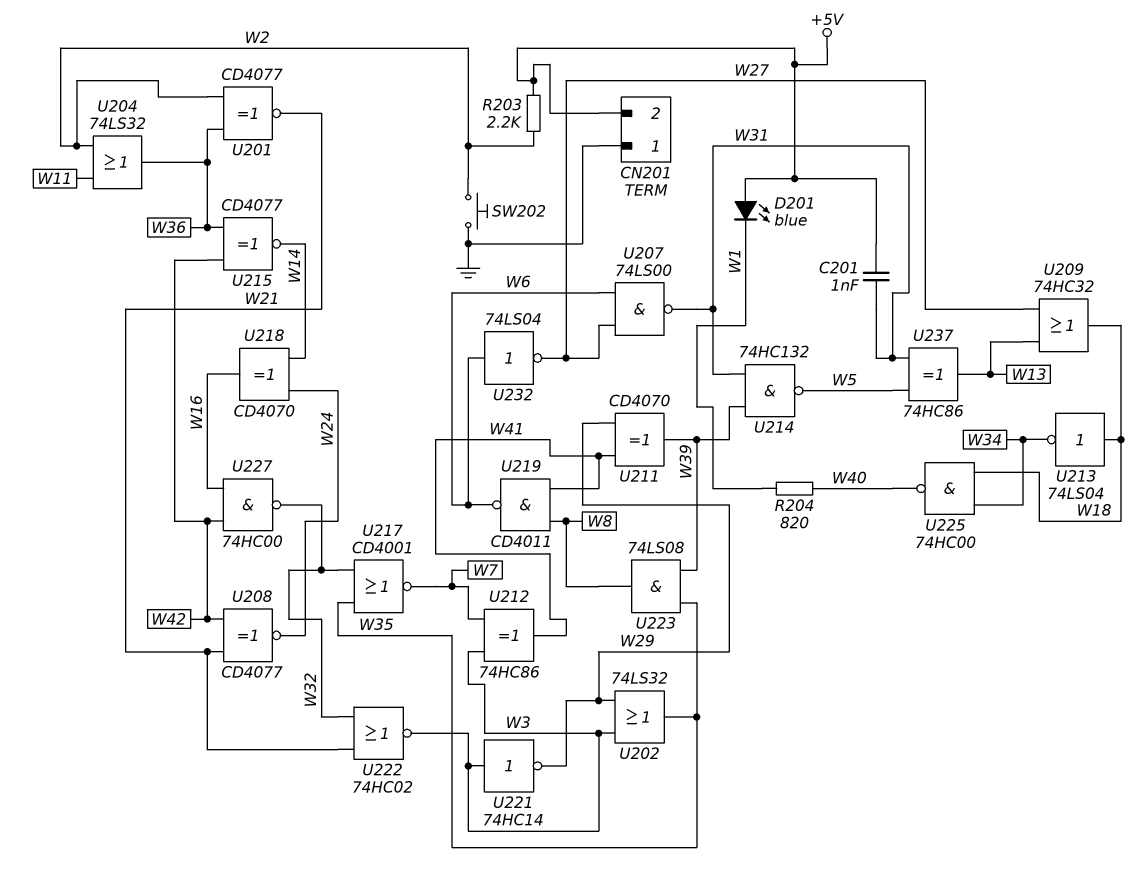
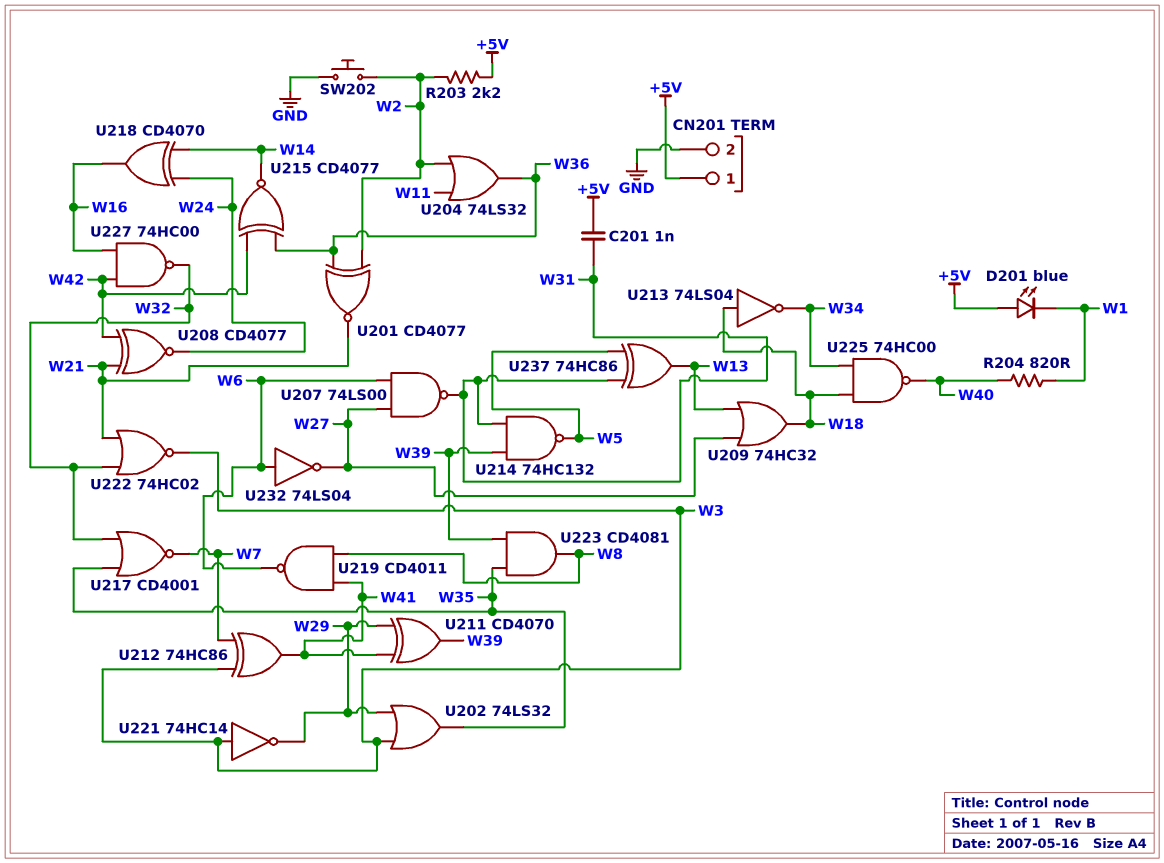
CN201 pin 1: GND -> +5V
CN201 pin 2: +5V -> GND
U223: AND 74LS08 (in W35, in W39, out W8) -> AND CD4081 (in W35, in W39, out W8)

